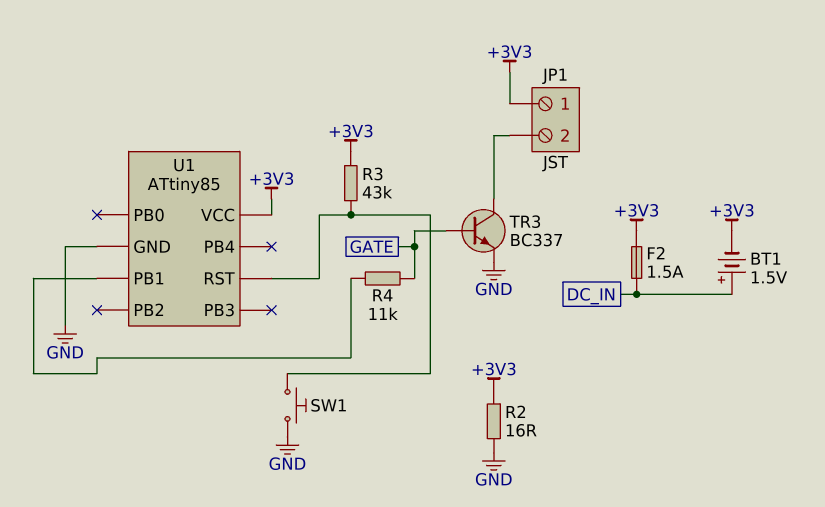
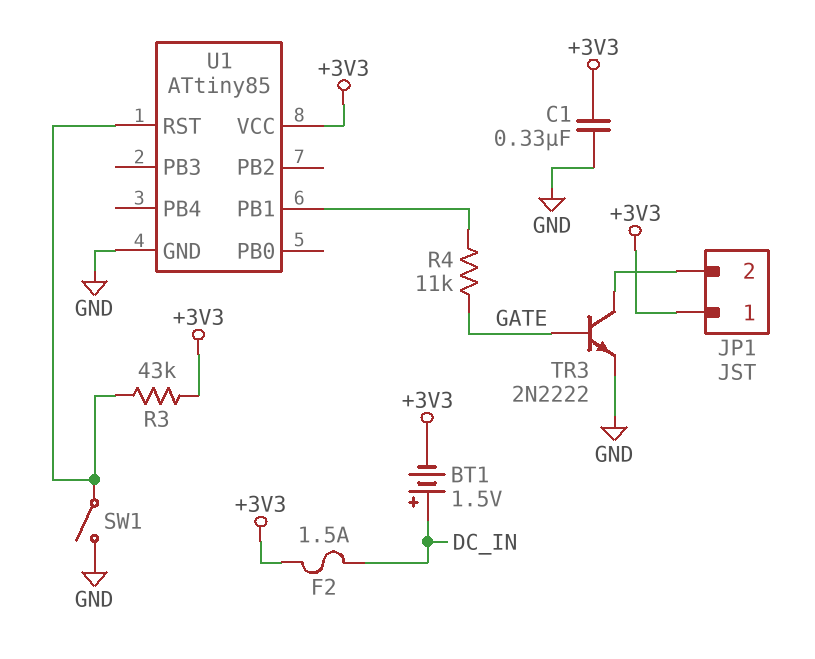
C1: none -> 330nF (+3V3, GND)
R2: 16 (+3V3, GND) -> none
SW1: button (GND, U1/RST) -> switch (GND, U1/RST)
TR3: NPN BC337 (B GATE, C JP1/2, E GND) -> NPN 2N2222 (B GATE, C JP1/2, E GND)

